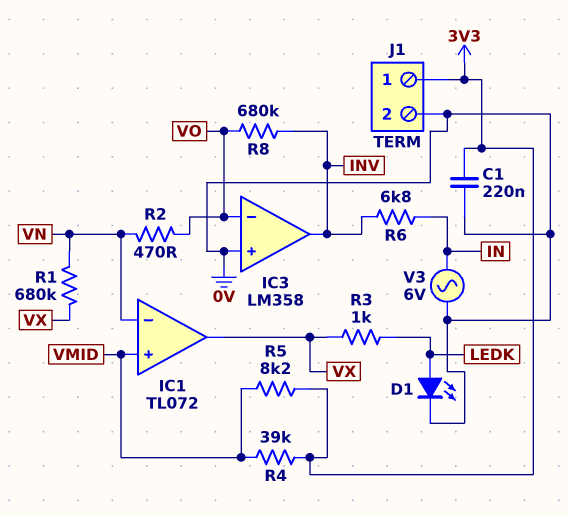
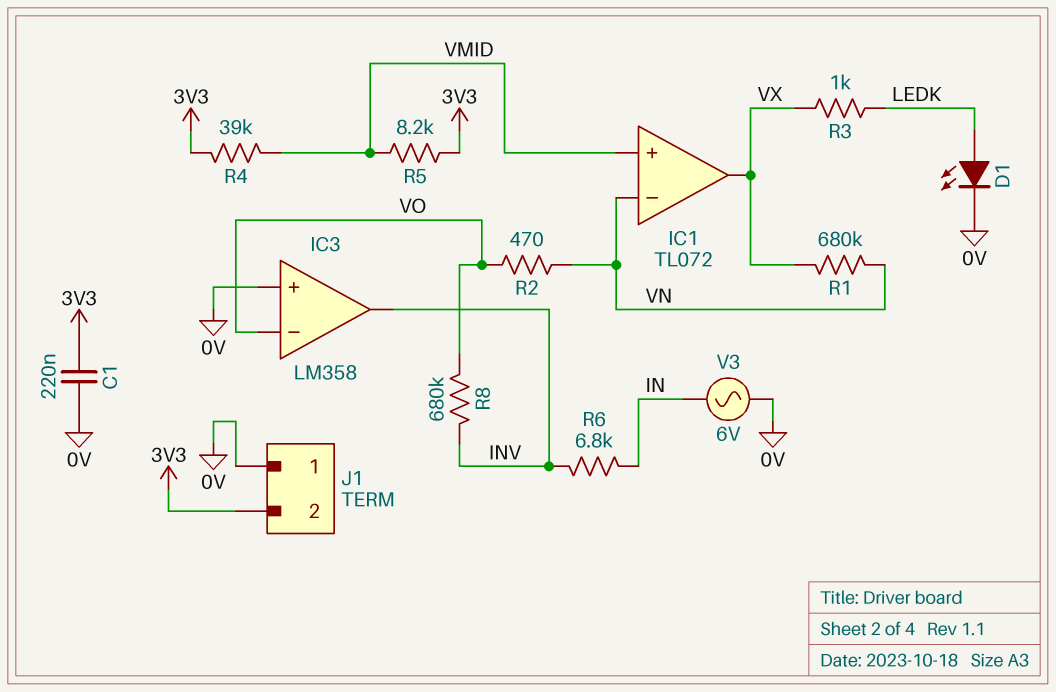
J1 pin 1: 3V3 -> 0V
J1 pin 2: 0V -> 3V3

